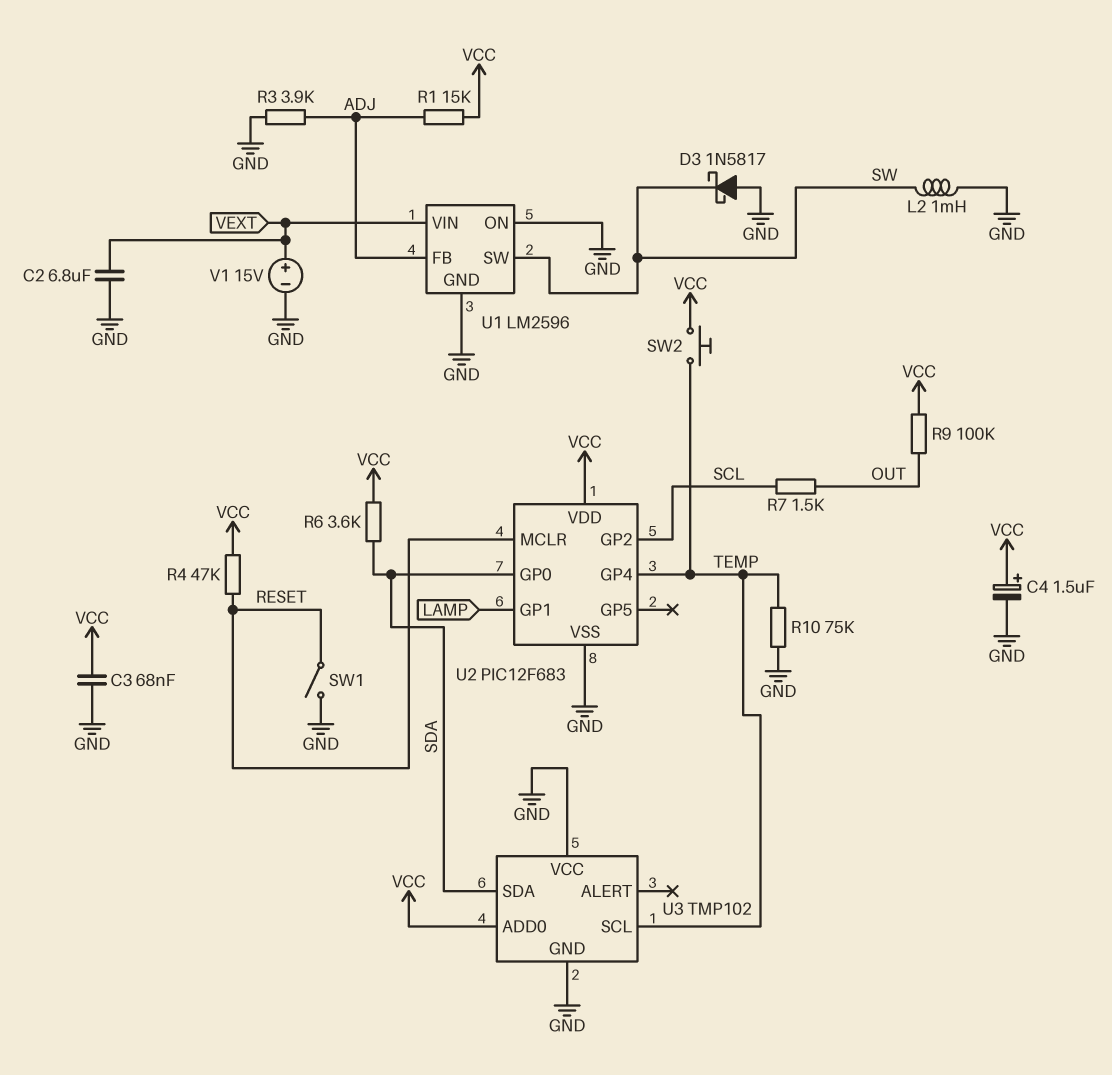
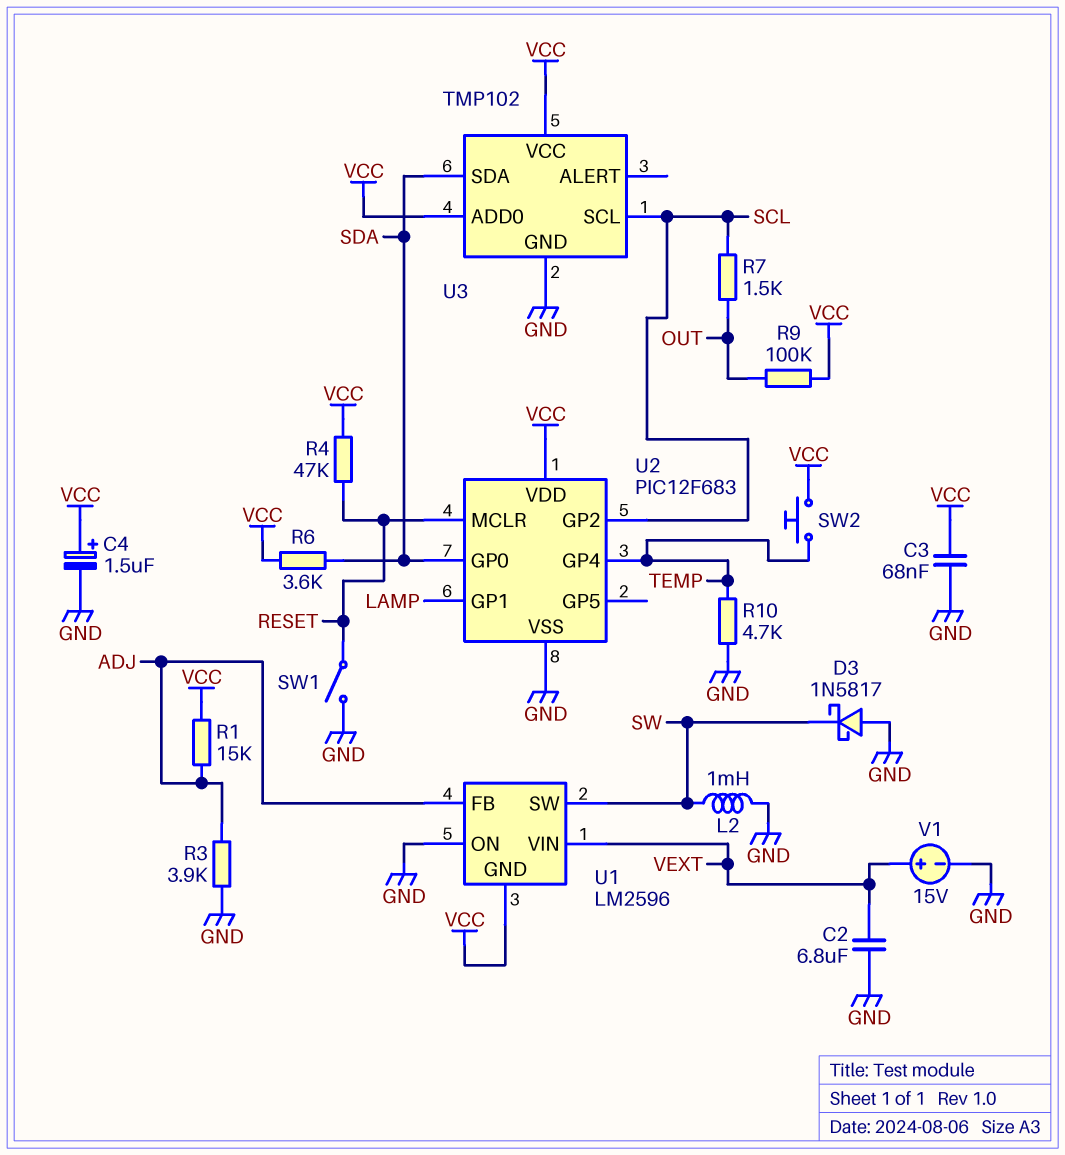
R10: 75k (GND, TEMP) -> 4.7k (GND, TEMP)
U1 pin GND: GND -> VCC
U3 pin SCL: TEMP -> SCL
U3 pin VCC: GND -> VCC

